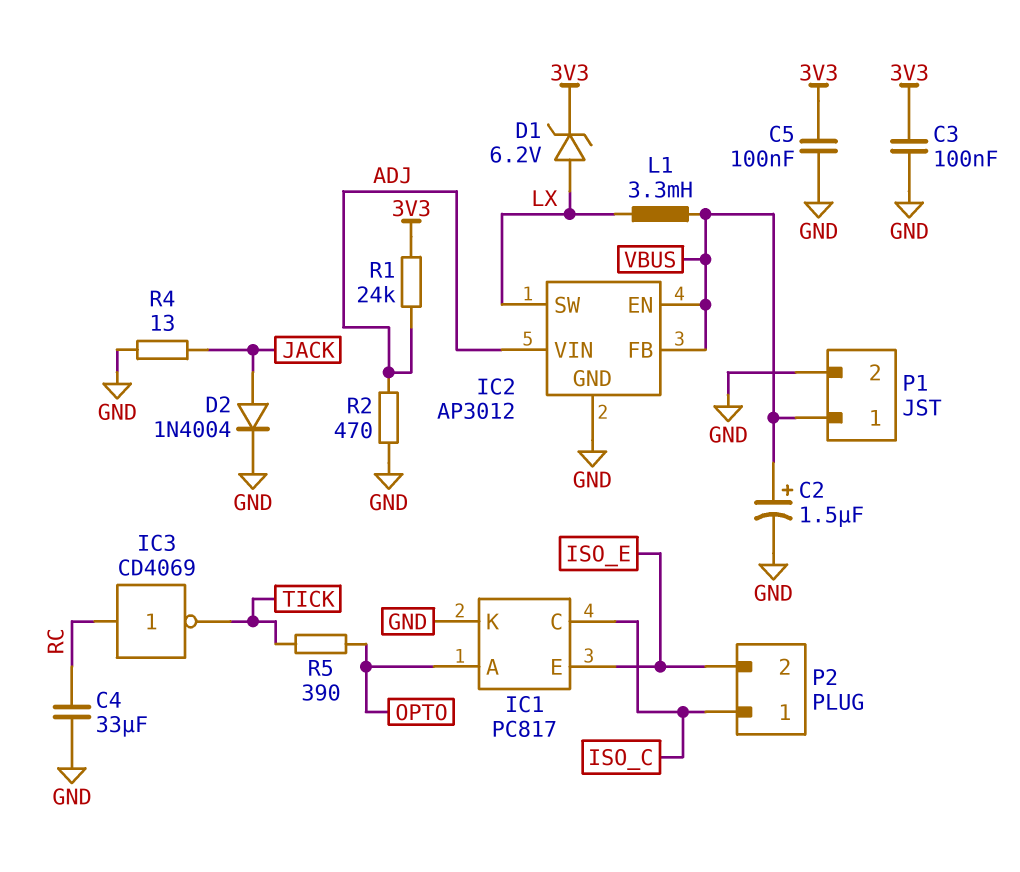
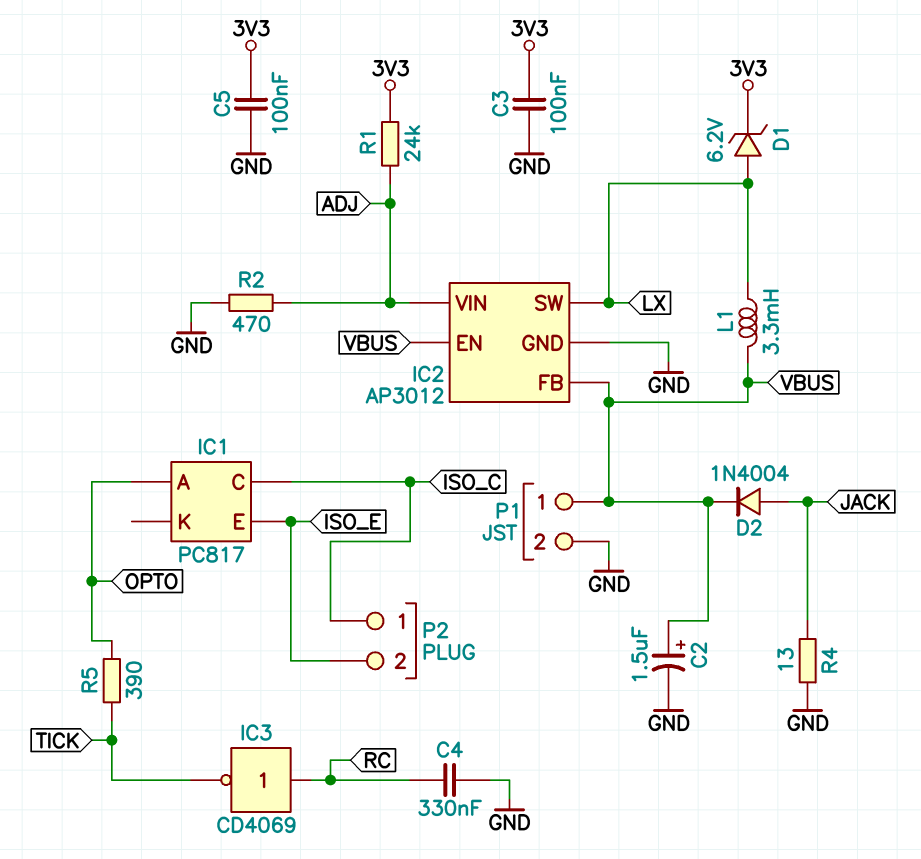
C4: 33uF (GND, RC) -> 330nF (GND, RC)
D2: diode 1N4004 (A JACK, K GND) -> diode 1N4004 (A JACK, K VBUS)
IC1 pin K: GND -> none

